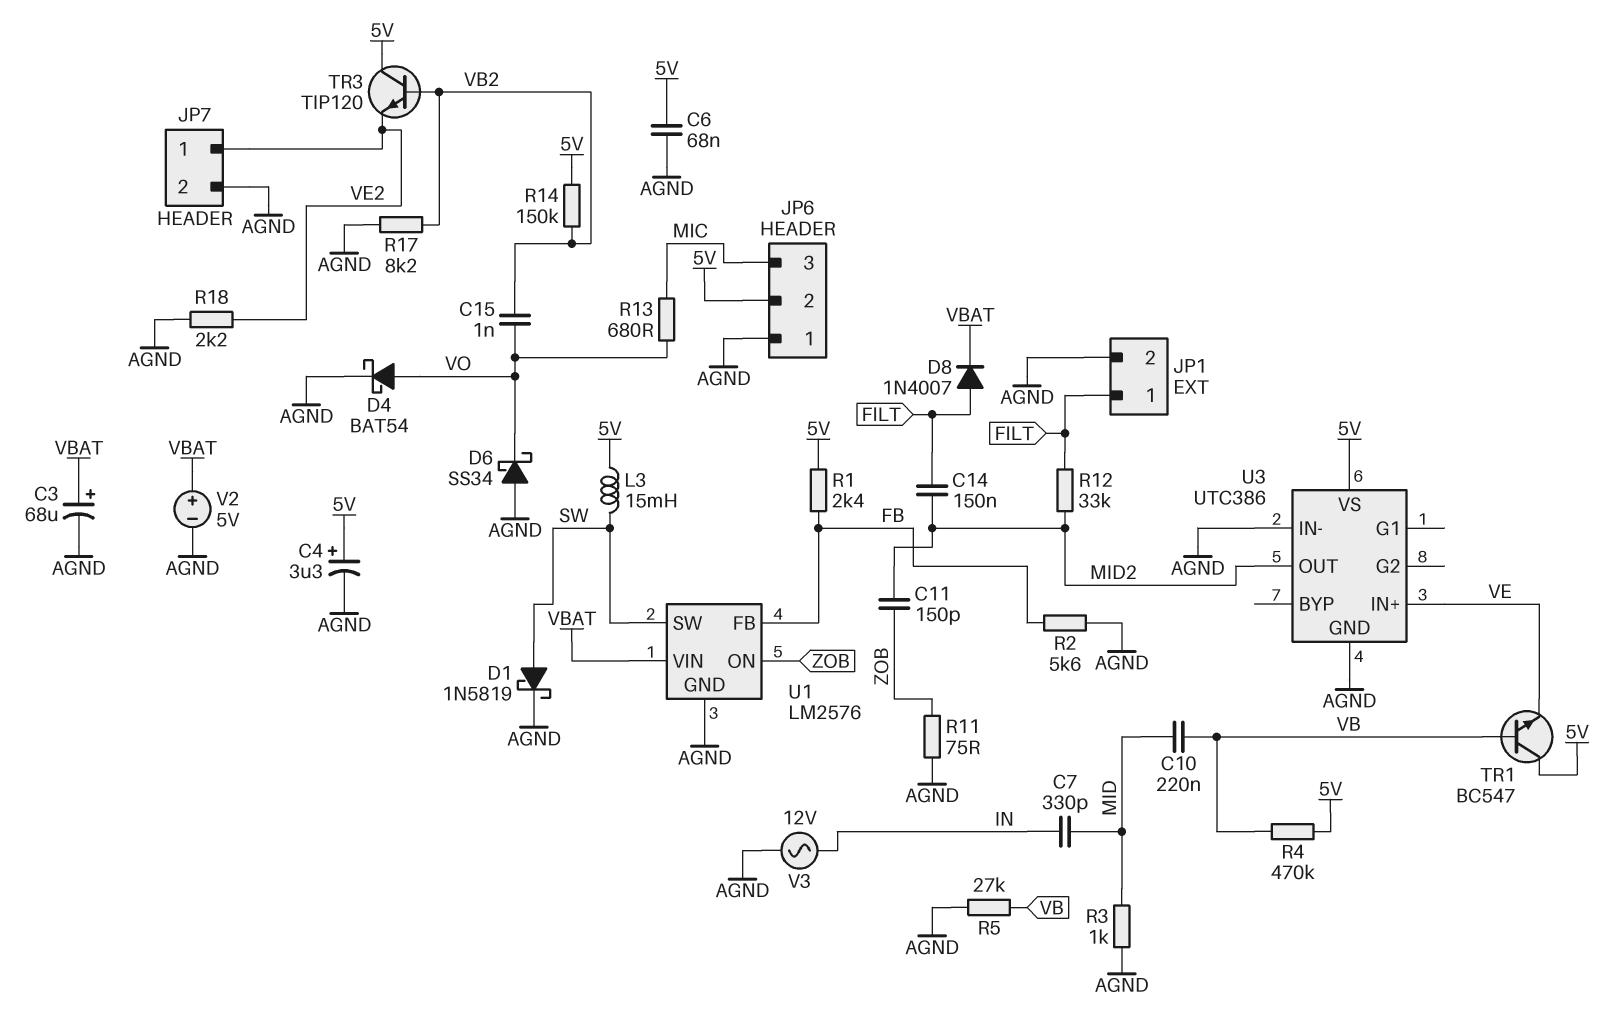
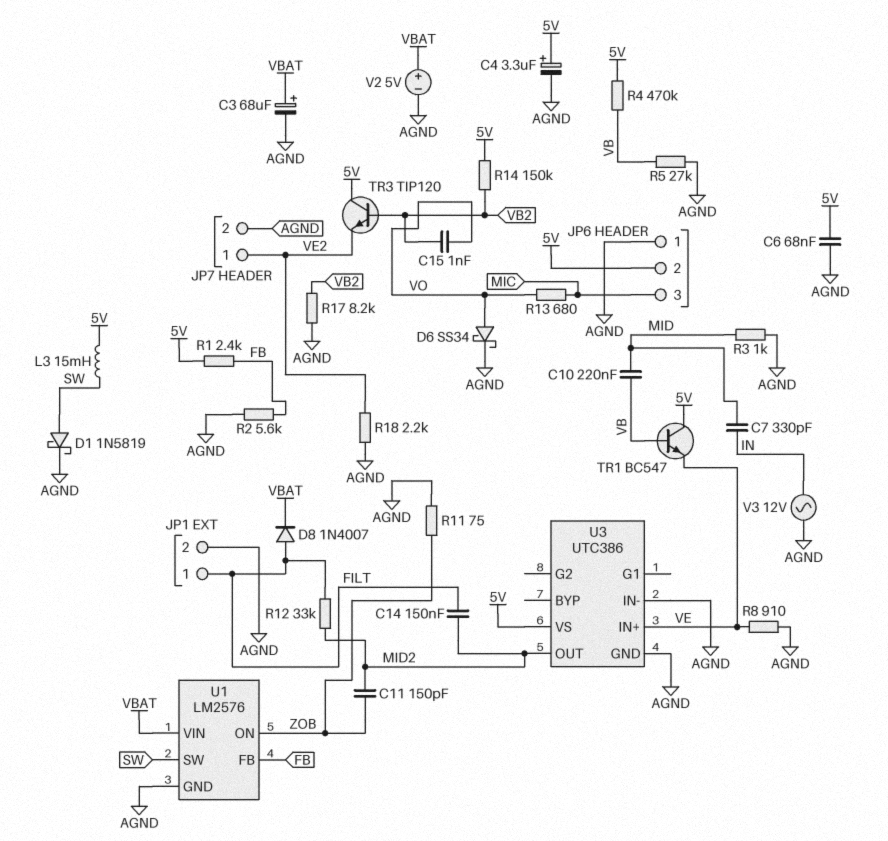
D4: schottky BAT54 (A VO, K AGND) -> none
D6: schottky SS34 (A AGND, K VO) -> schottky SS34 (A VO, K AGND)
R8: none -> 910 (AGND, VE)

